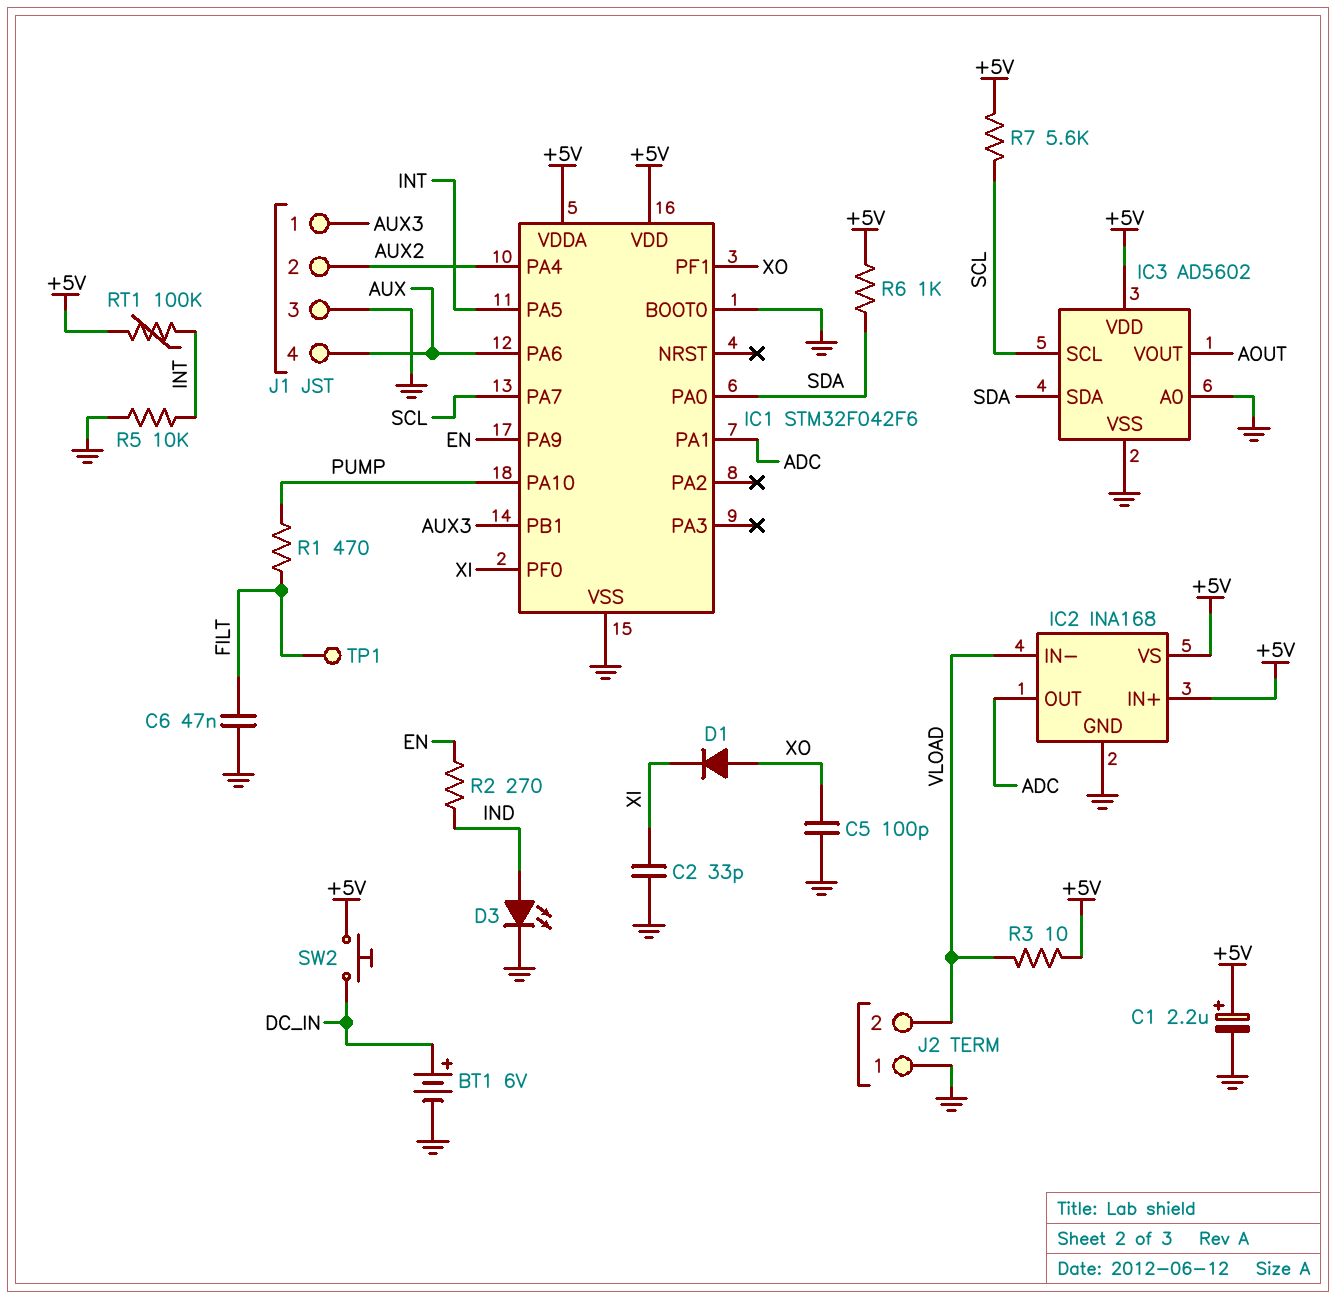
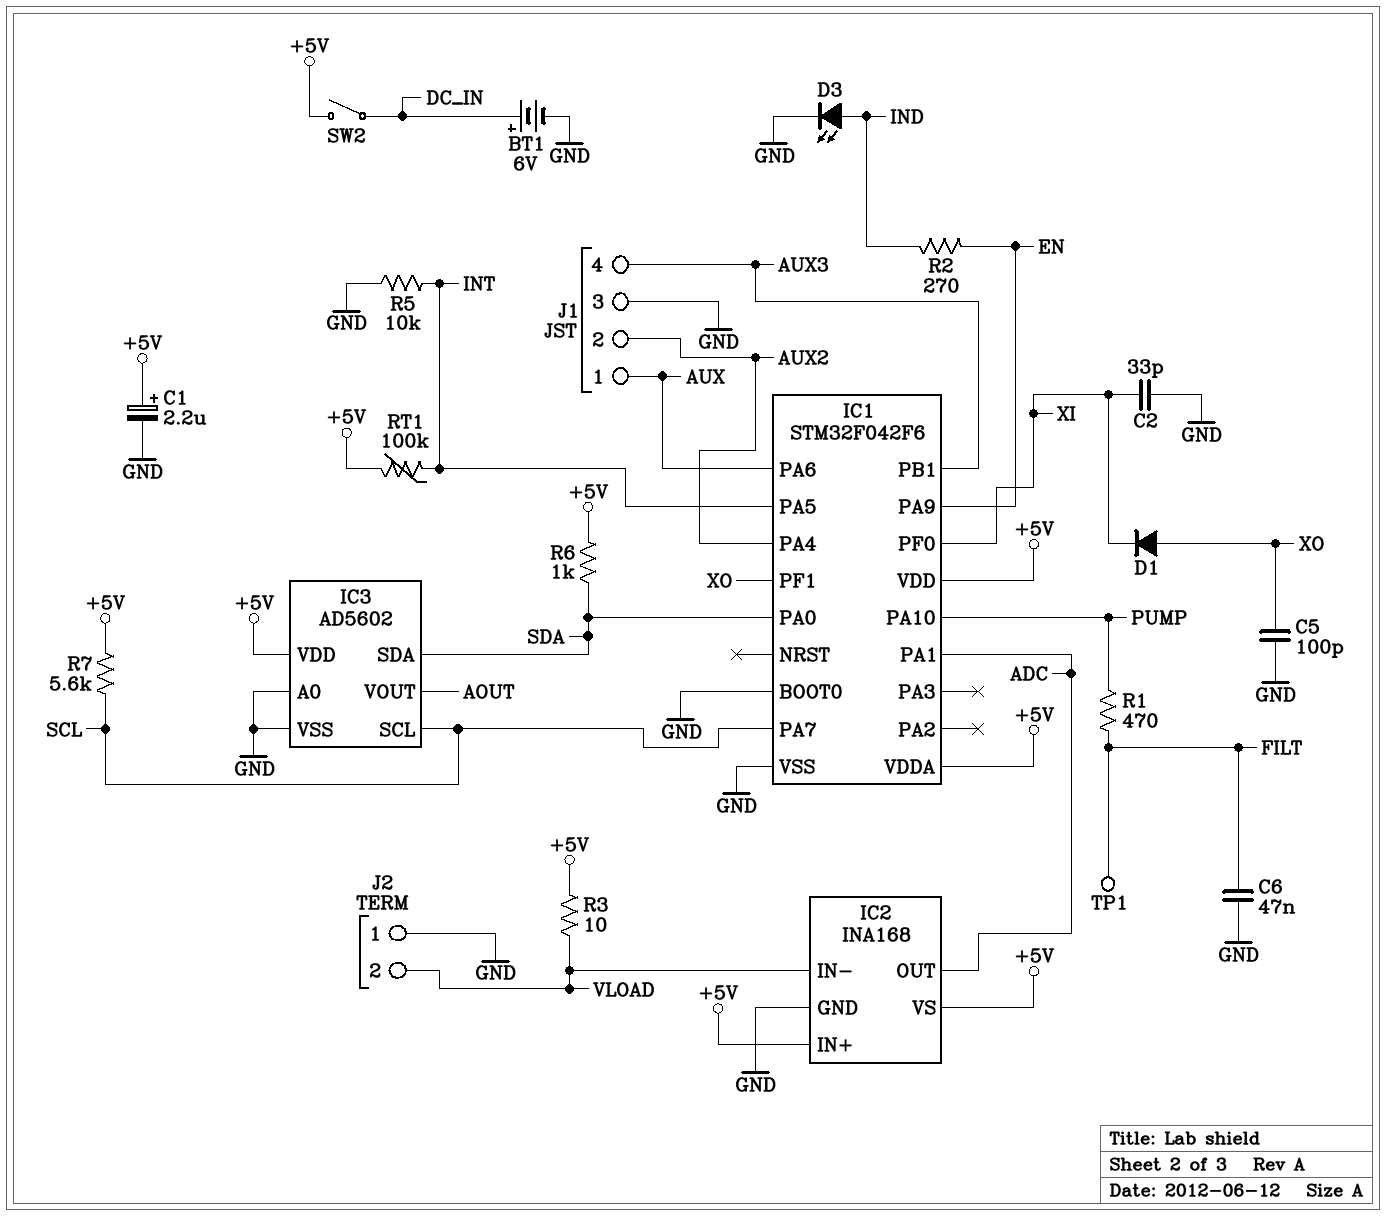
J1 pin 1: AUX3 -> AUX
J1 pin 4: AUX -> AUX3
SW2: button (+5V, DC_IN) -> switch (+5V, DC_IN)

